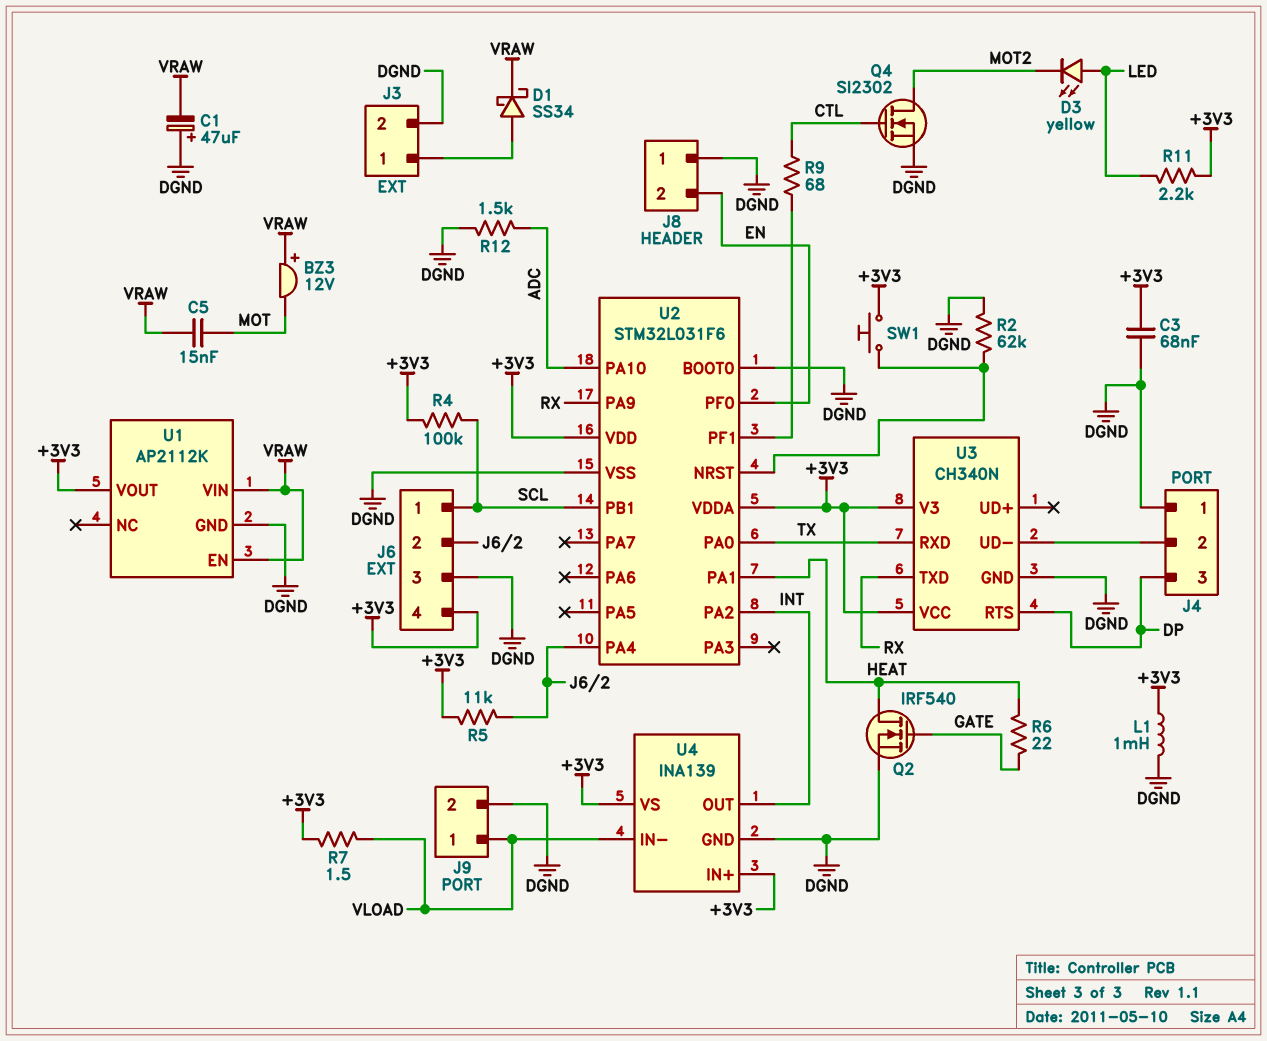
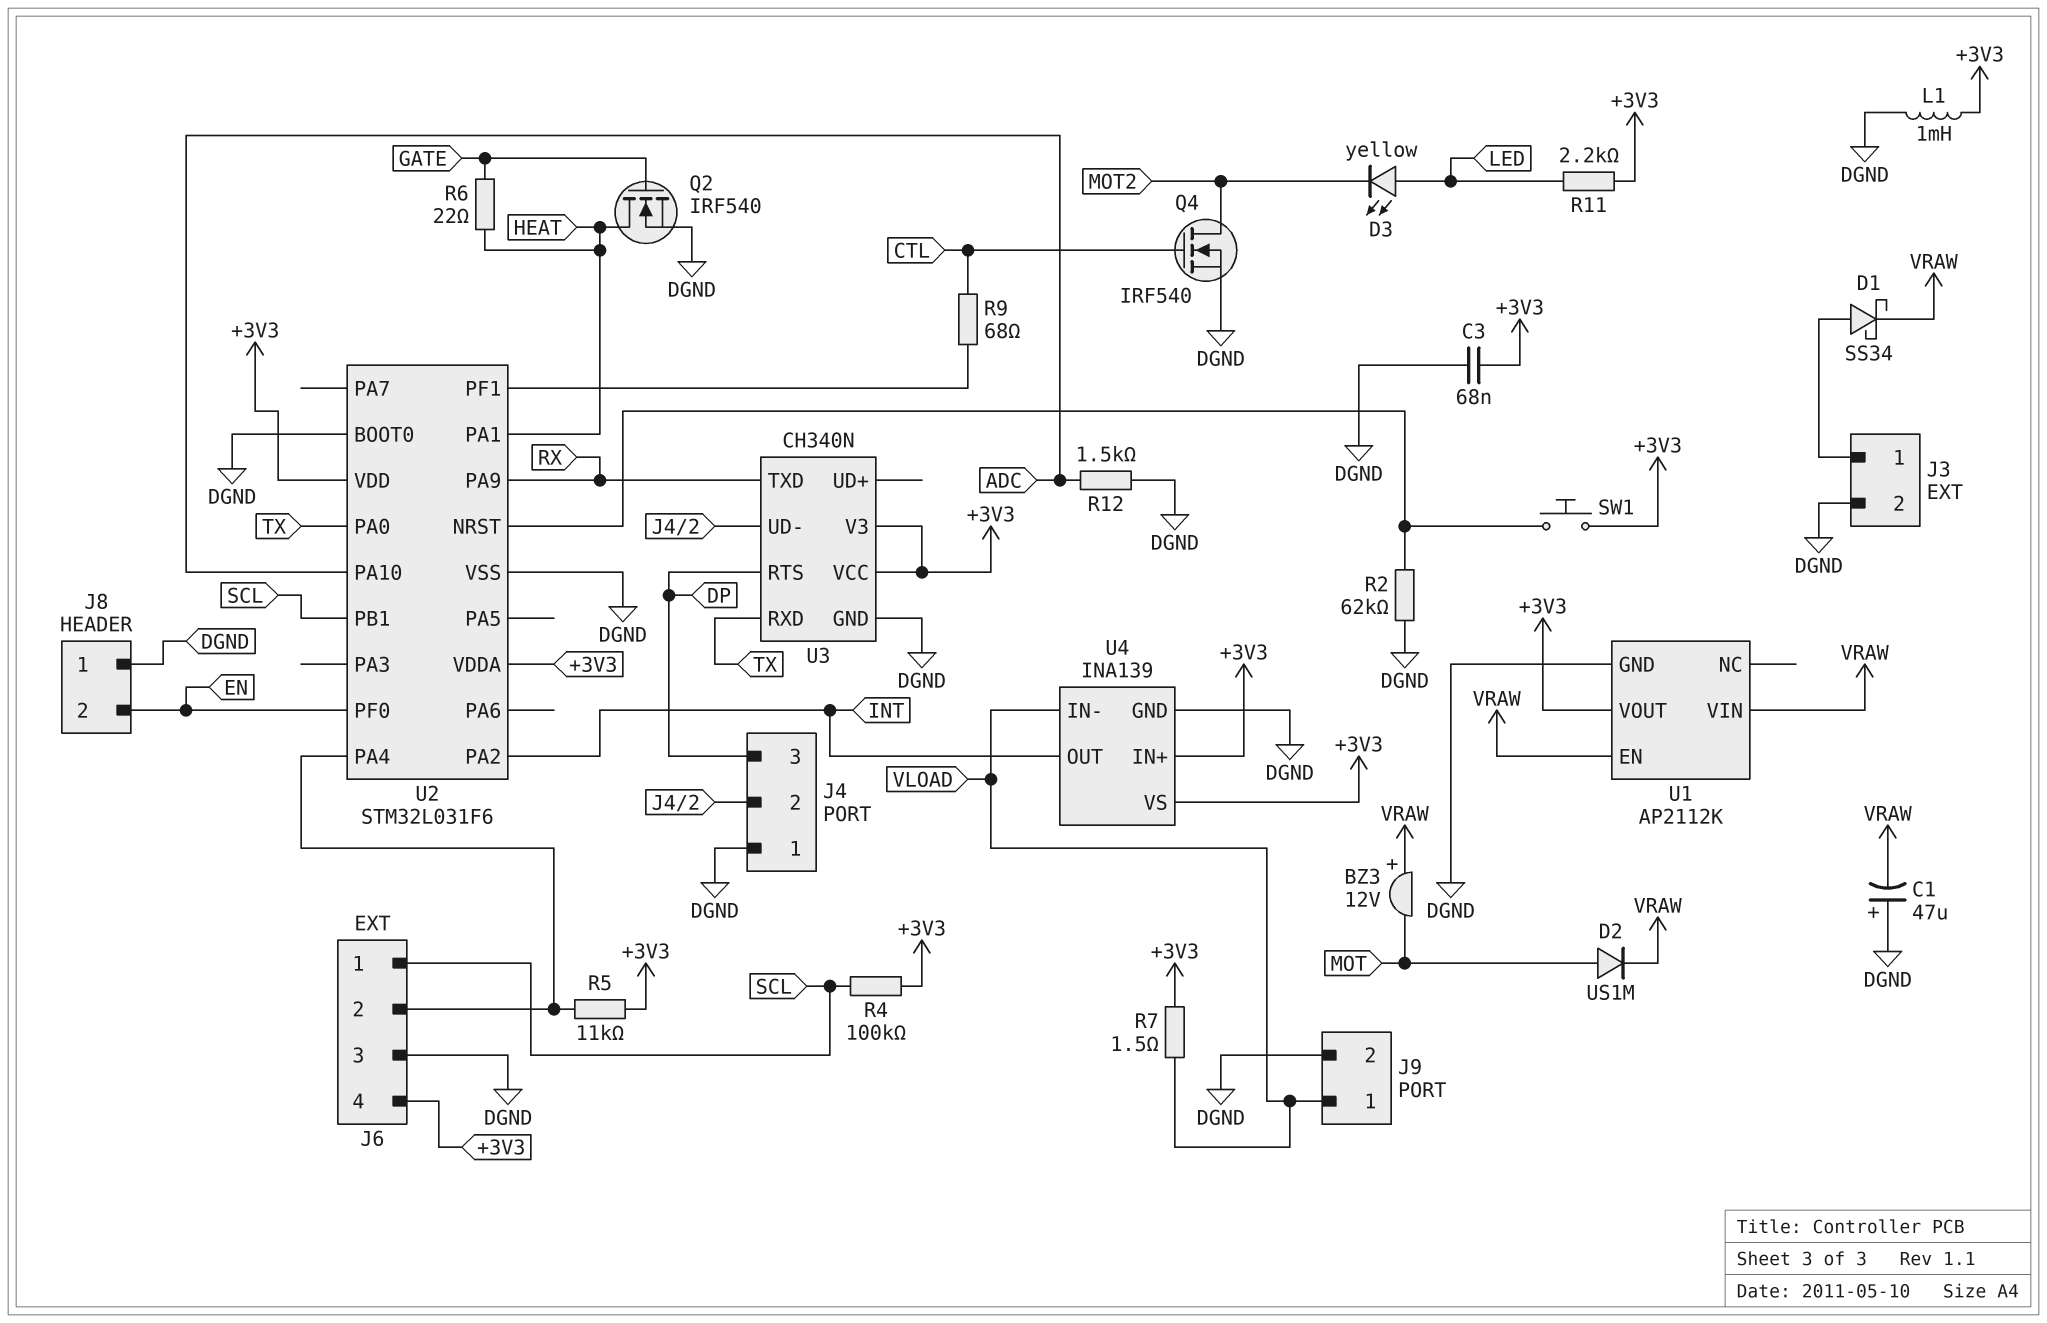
C5: 15nF (MOT, VRAW) -> none
D2: none -> diode US1M (A MOT, K VRAW)
Q4: NMOS SI2302 (G CTL, D MOT2, S DGND) -> NMOS IRF540 (G CTL, D MOT2, S DGND)

